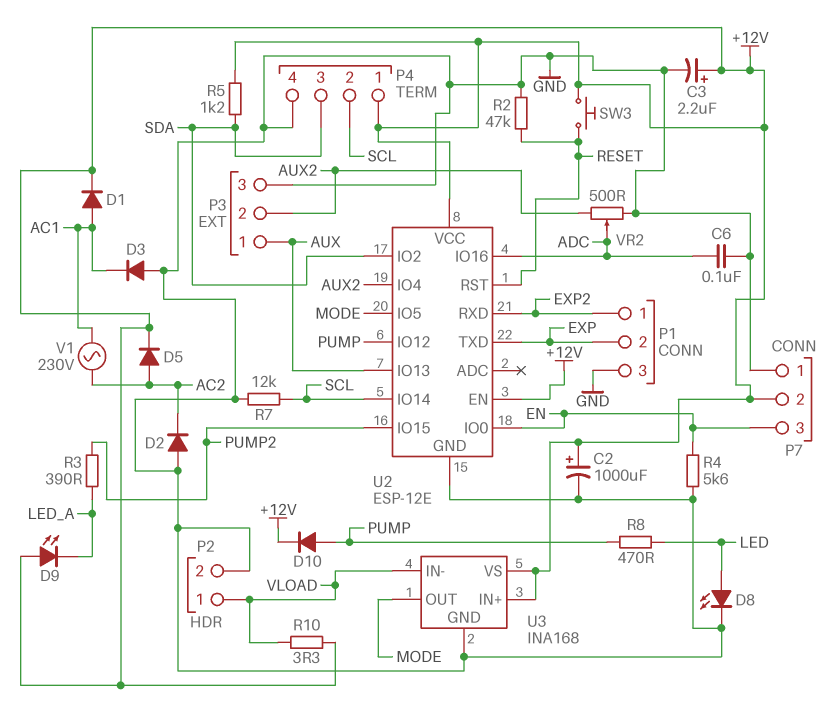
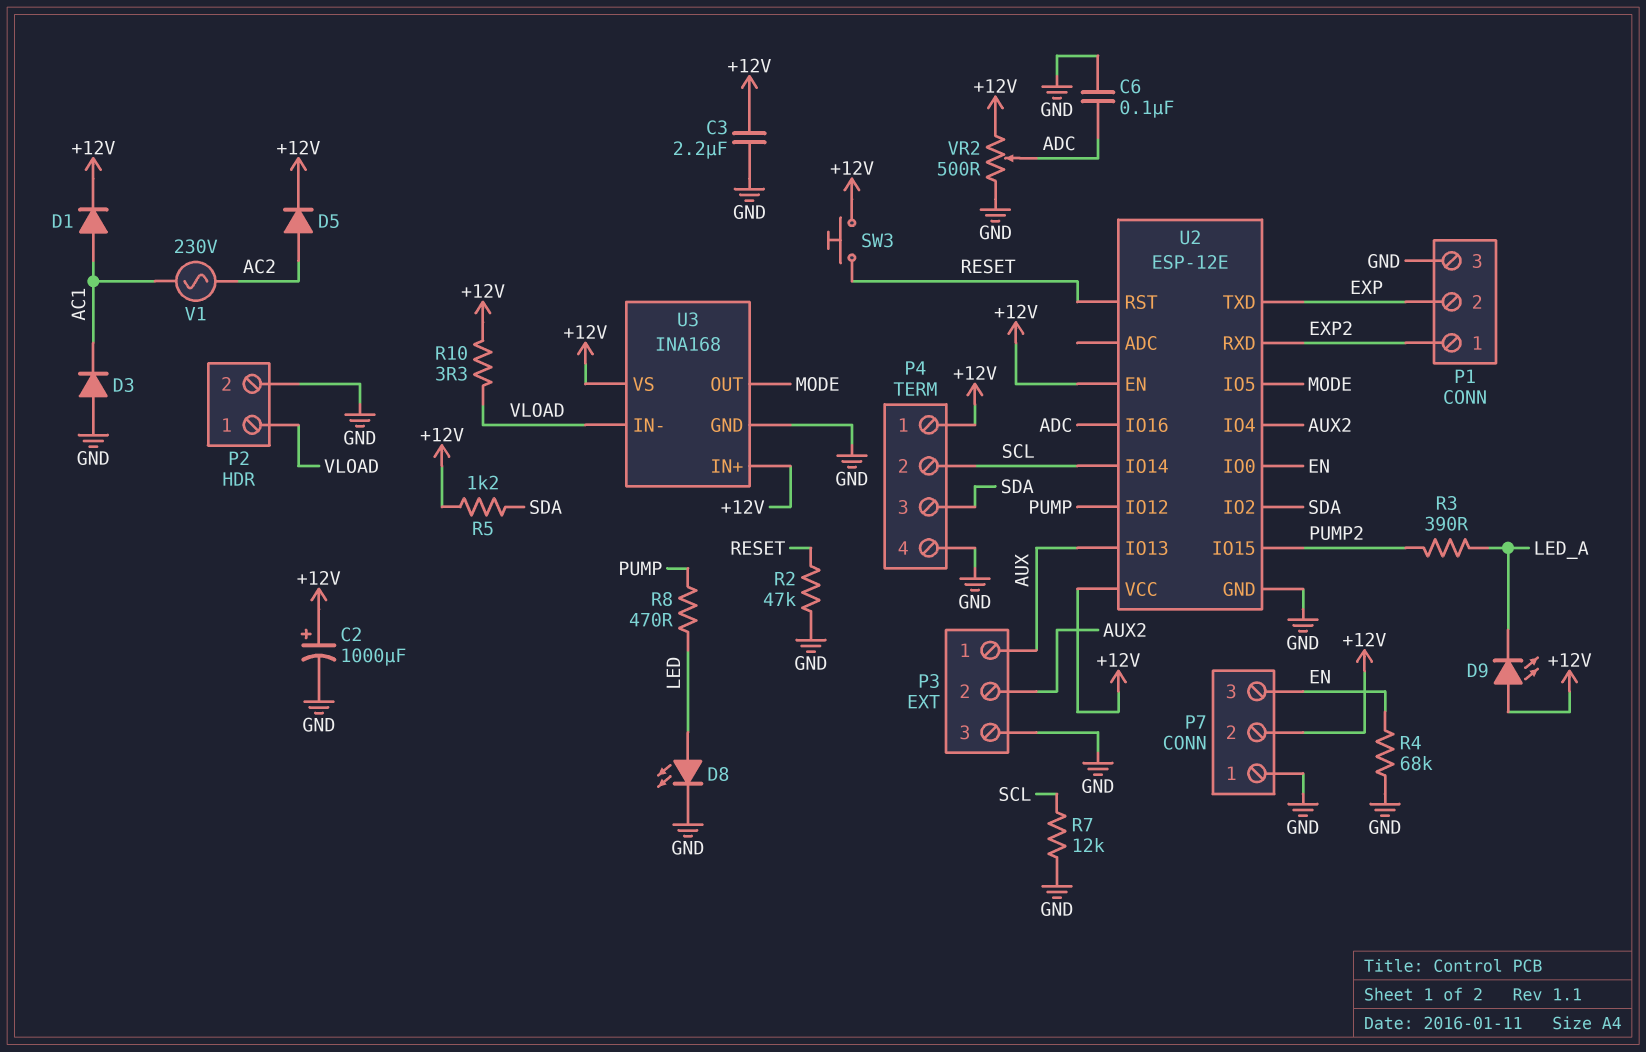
C3: 2.2uF (plus +12V, minus GND) -> 2.2uF (+12V, GND)
D2: diode (A GND, K AC2) -> none
D10: diode (A PUMP, K +12V) -> none
R4: 5.6k (EN, GND) -> 68k (EN, GND)
VR2: 500 (AUX2, GND, wiper ADC) -> 500 (+12V, GND, wiper ADC)

